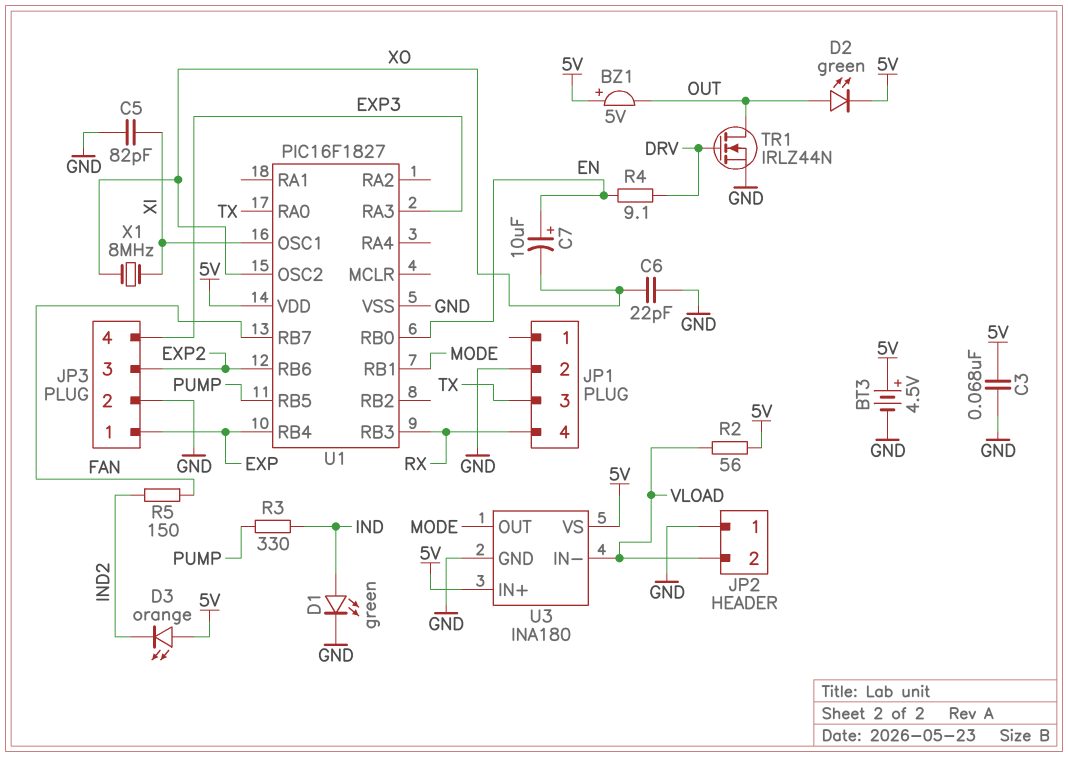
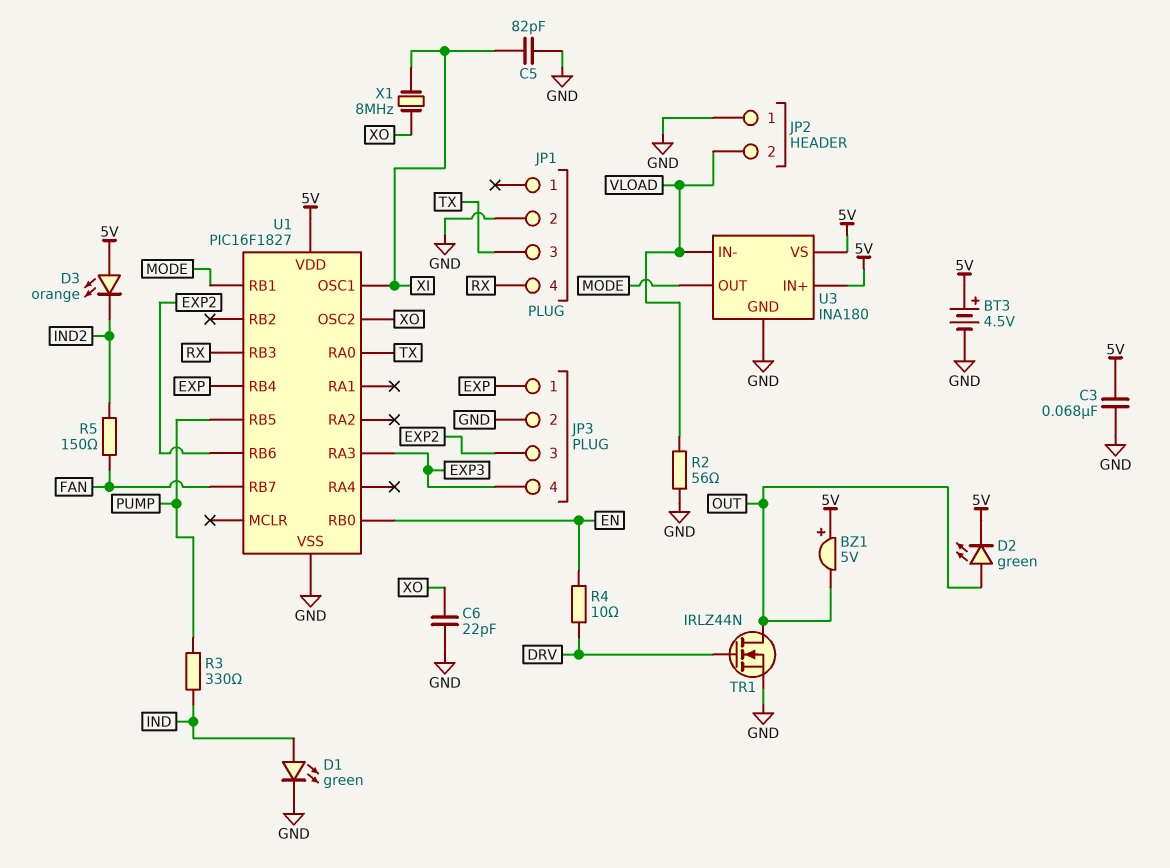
C7: 10uF (plus EN, minus XO) -> none
R2: 56 (5V, VLOAD) -> 56 (GND, VLOAD)
R4: 9.1 (DRV, EN) -> 10 (DRV, EN)

